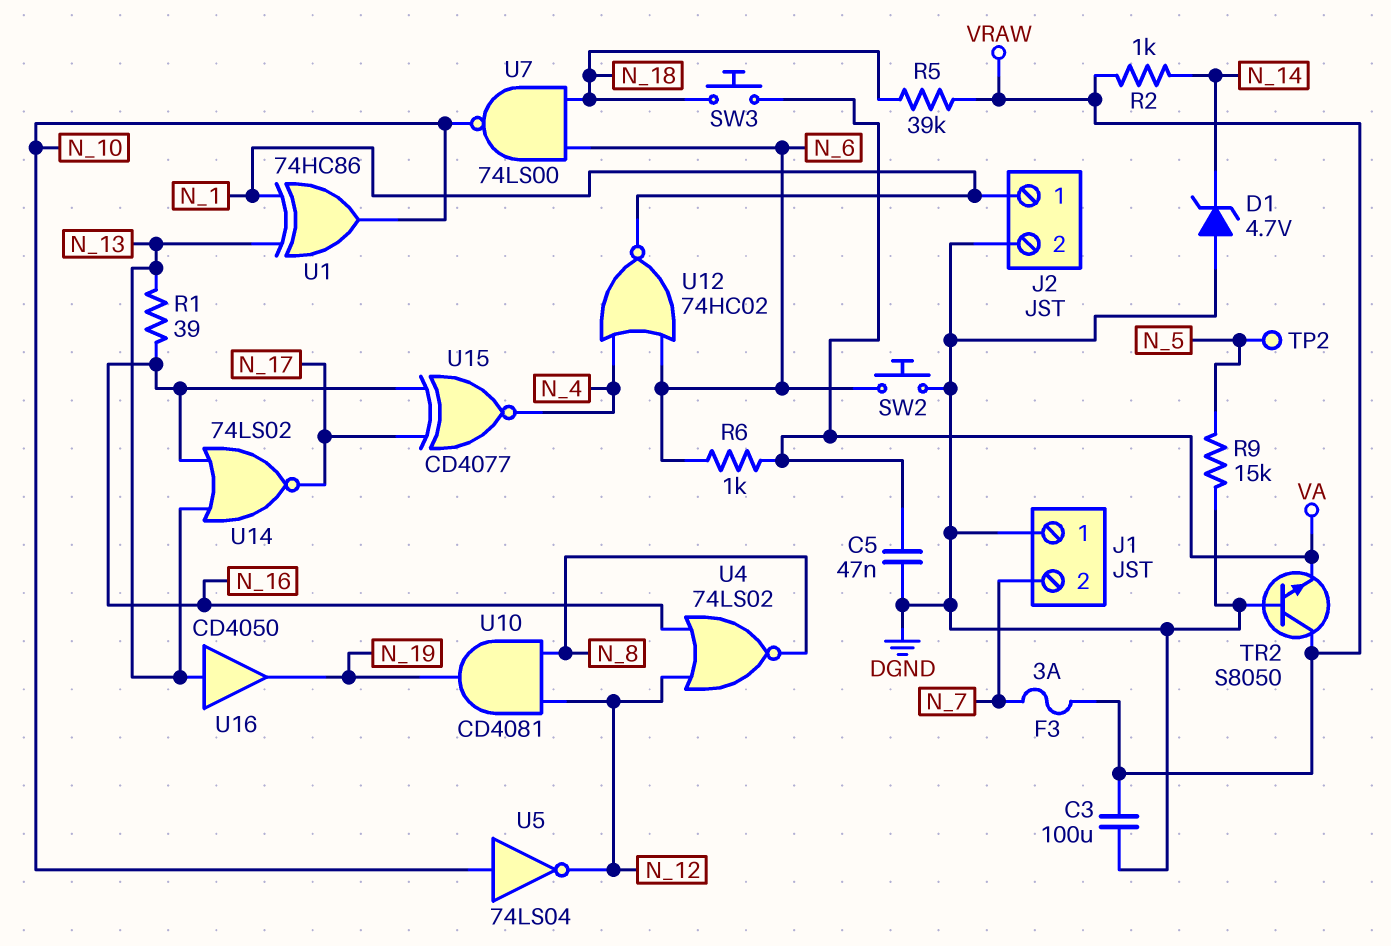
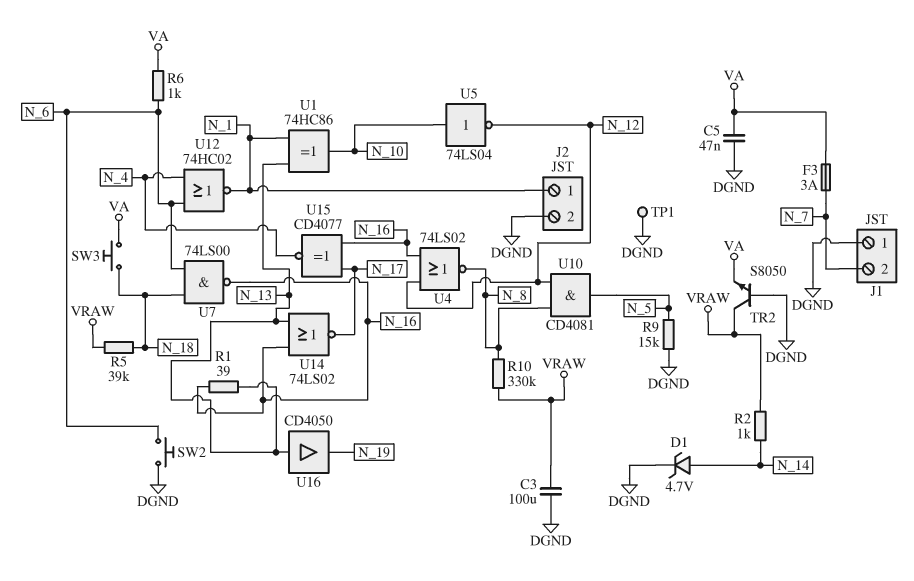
D1: zener 4.7V (A DGND, K N_14) -> zener 4.7V (A N_14, K DGND)
F3: 3A (N_7, VRAW) -> 3A (N_7, VA)
R10: none -> 330k (N_8, VRAW)
TP1: none -> test point (DGND)
TP2: test point (N_5) -> none
U7: NAND 74LS00 (in N_6, in N_18, out N_10) -> NAND 74LS00 (in N_6, in N_18, out N_16)
U10: AND CD4081 (in N_8, in N_12, out N_19) -> AND CD4081 (in N_8, in N_12, out N_5)

